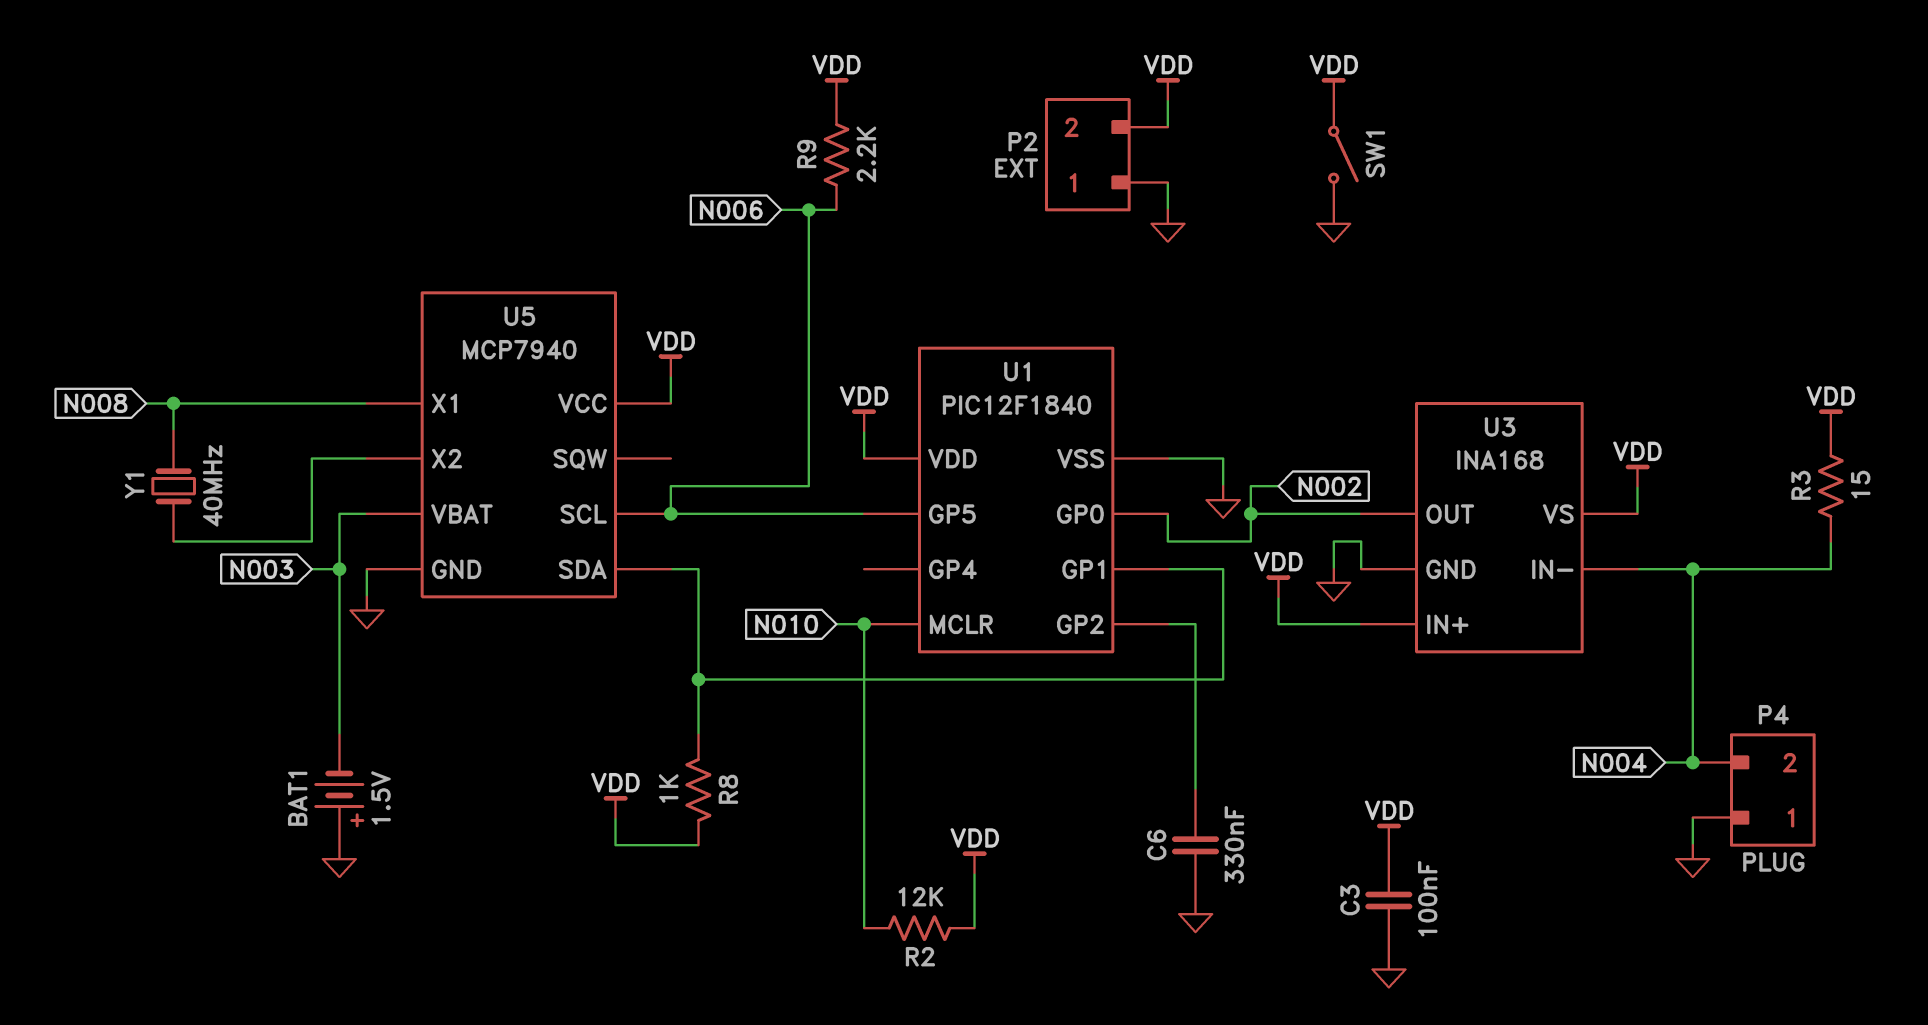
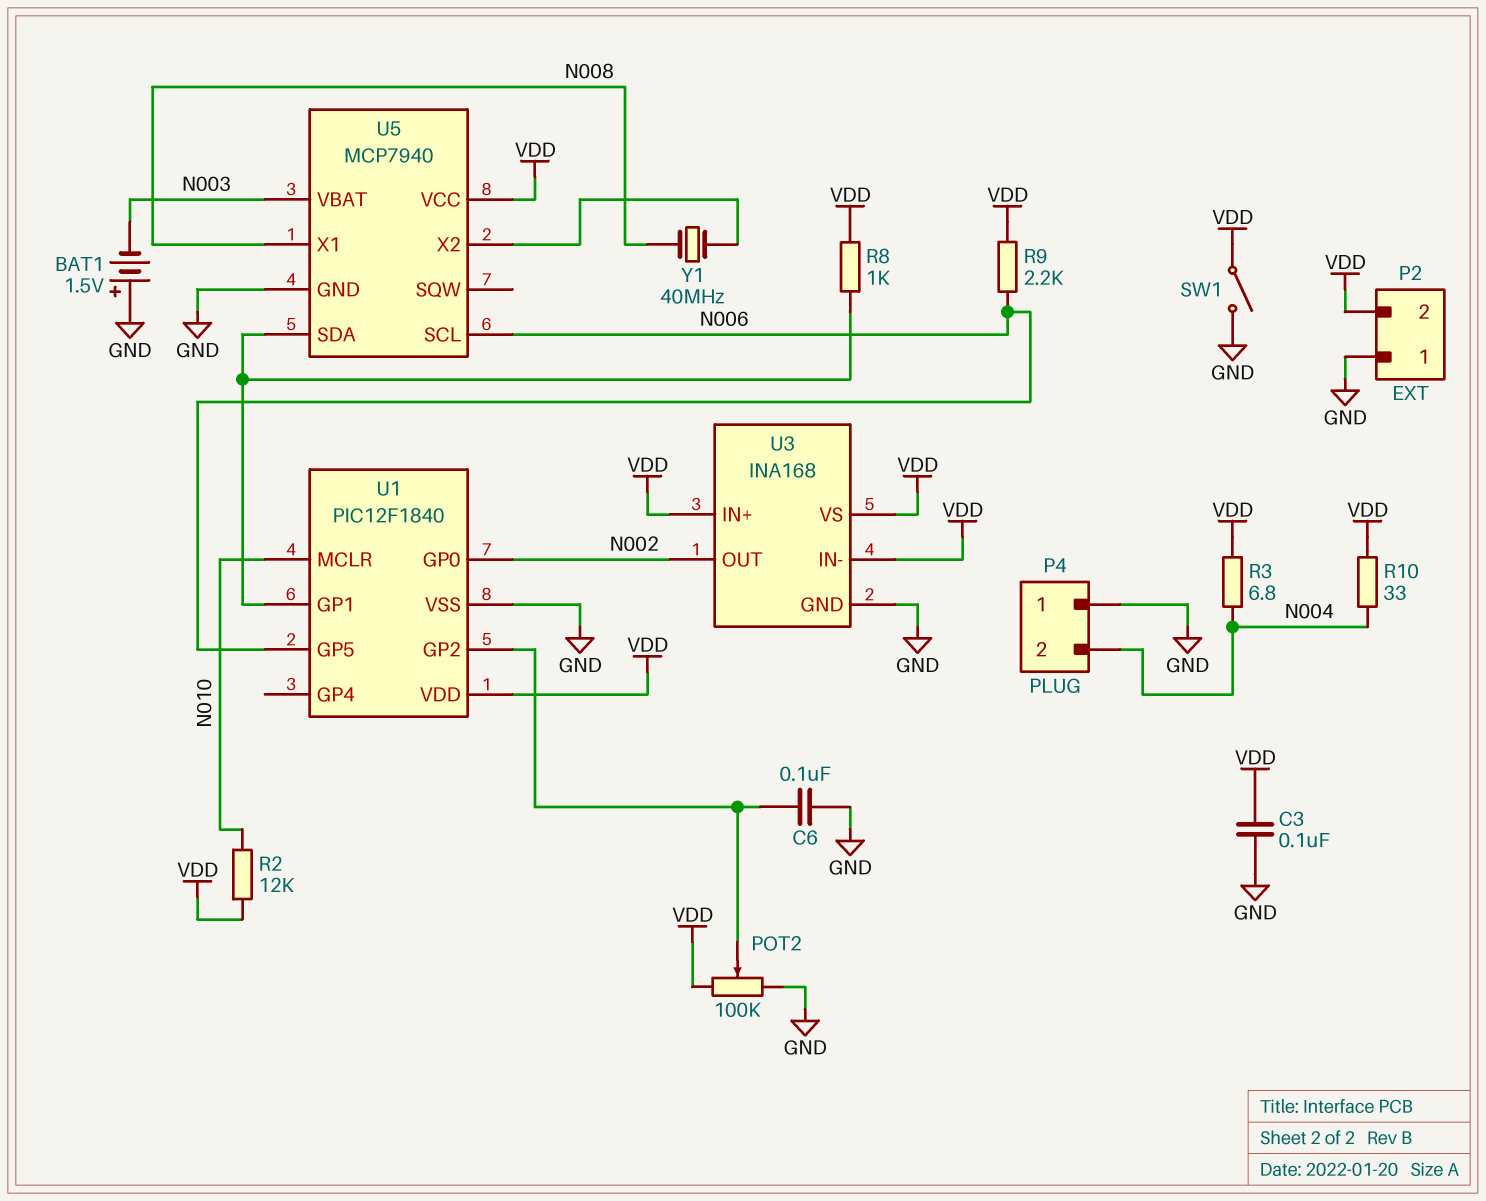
C6: 330nF (GND, U1/GP2) -> 100nF (GND, U1/GP2)
POT2: none -> 100k (GND, VDD, wiper U1/GP2)
R3: 15 (N004, VDD) -> 6.8 (N004, VDD)
R10: none -> 33 (N004, VDD)
U3 pin IN-: N004 -> VDD

